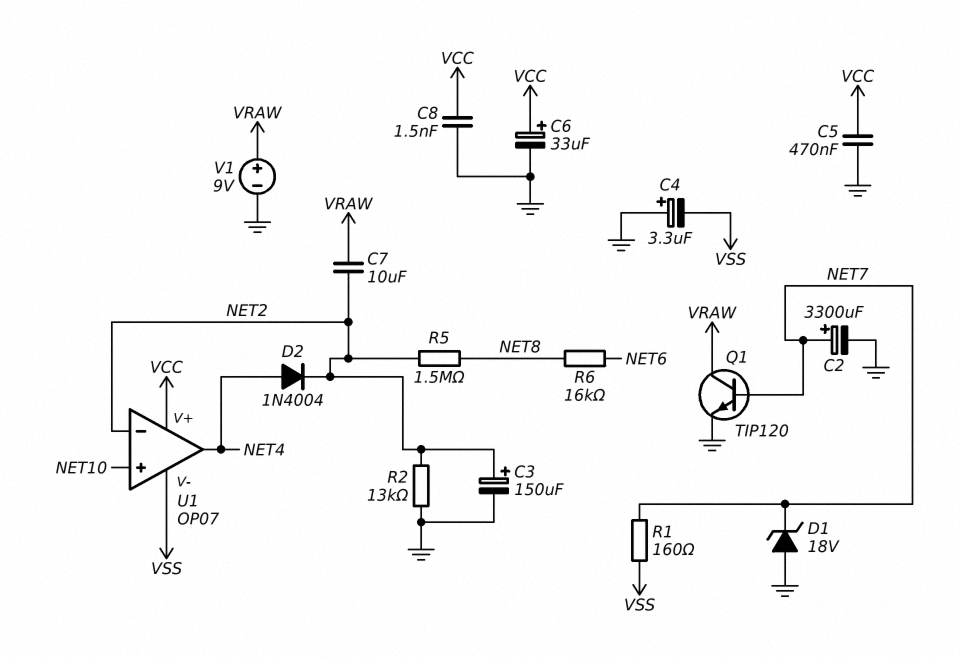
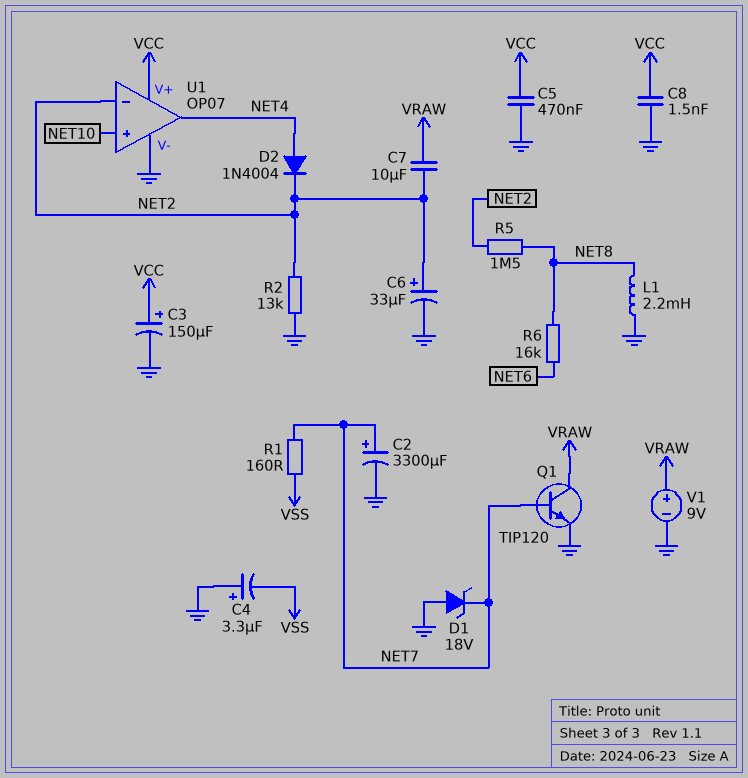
C3: 150uF (plus NET2, minus GND) -> 150uF (plus VCC, minus GND)
C6: 33uF (plus VCC, minus GND) -> 33uF (plus NET2, minus GND)
L1: none -> 2.2mH (GND, NET8)
U1 pin V-: VSS -> GND

